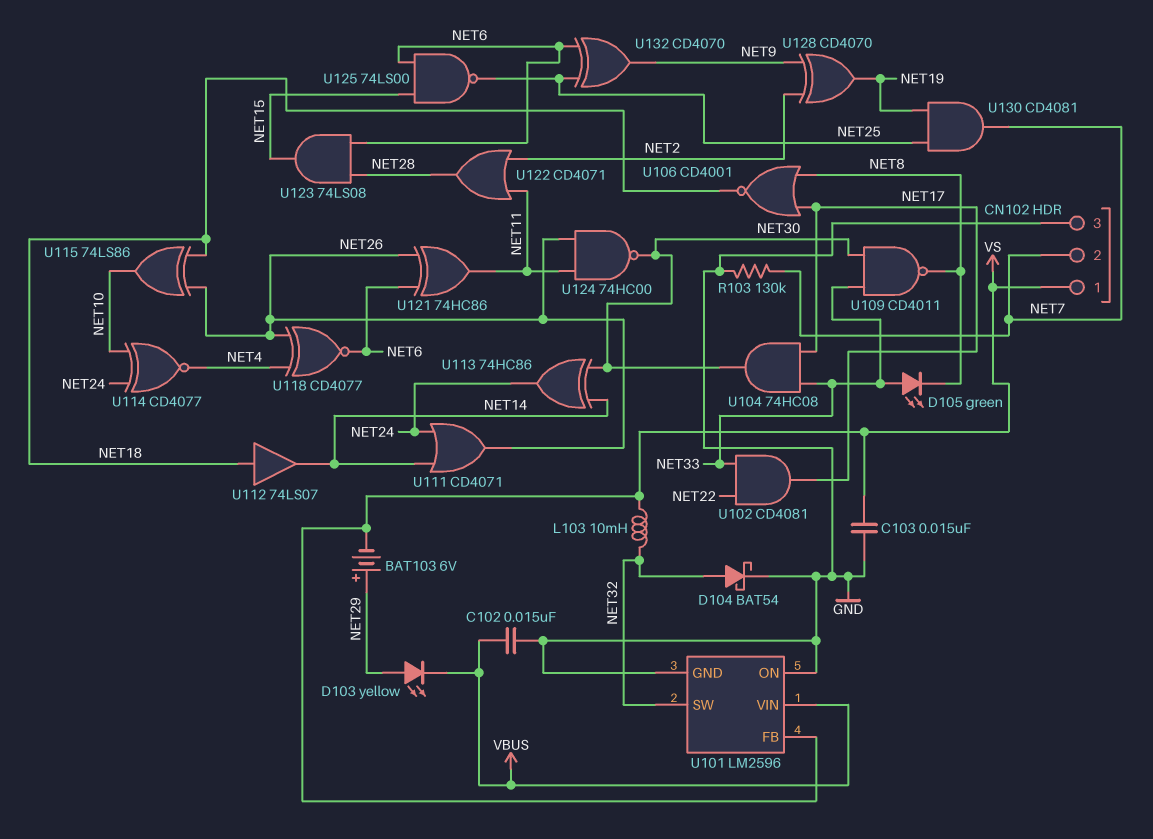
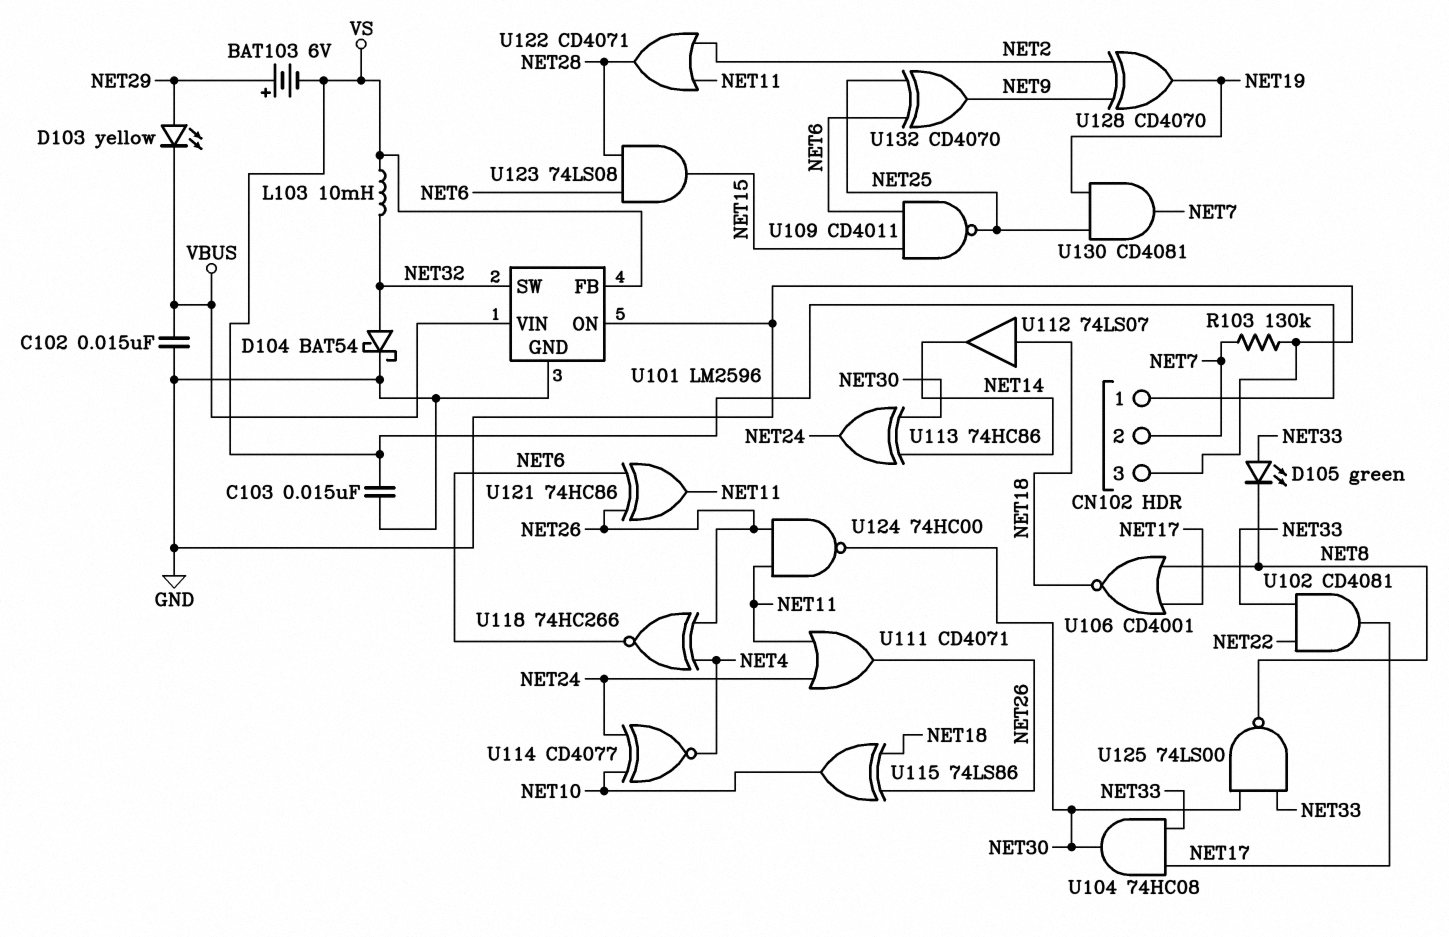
U109: NAND CD4011 (in NET30, in NET33, out NET8) -> NAND CD4011 (in NET6, in NET15, out NET25)
U111: OR CD4071 (in NET14, in NET24, out NET26) -> OR CD4071 (in NET11, in NET24, out NET26)
U118: XNOR CD4077 (in NET4, in NET26, out NET6) -> XNOR 74HC266 (in NET4, in NET26, out NET6)
U125: NAND 74LS00 (in NET6, in NET15, out NET25) -> NAND 74LS00 (in NET30, in NET33, out NET8)

